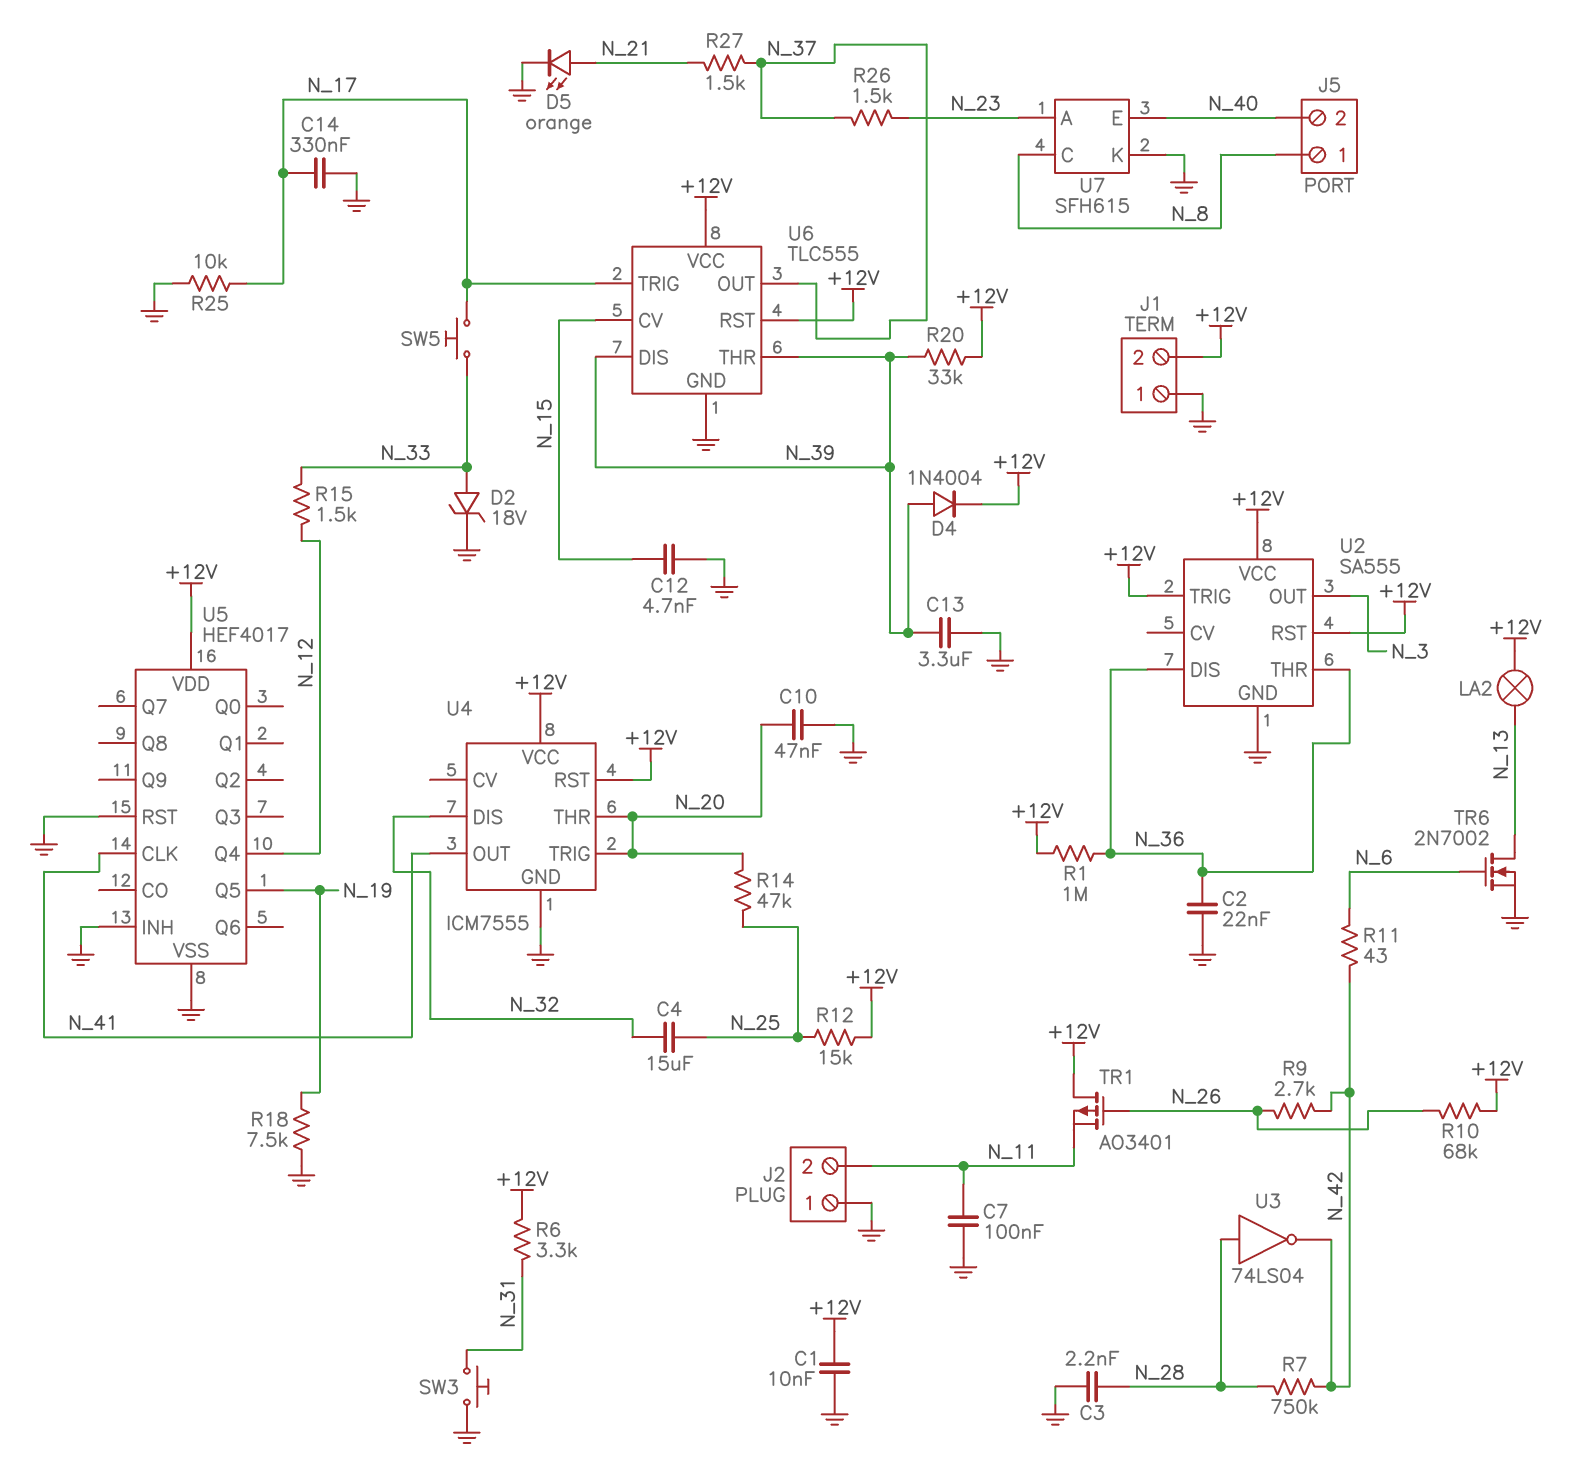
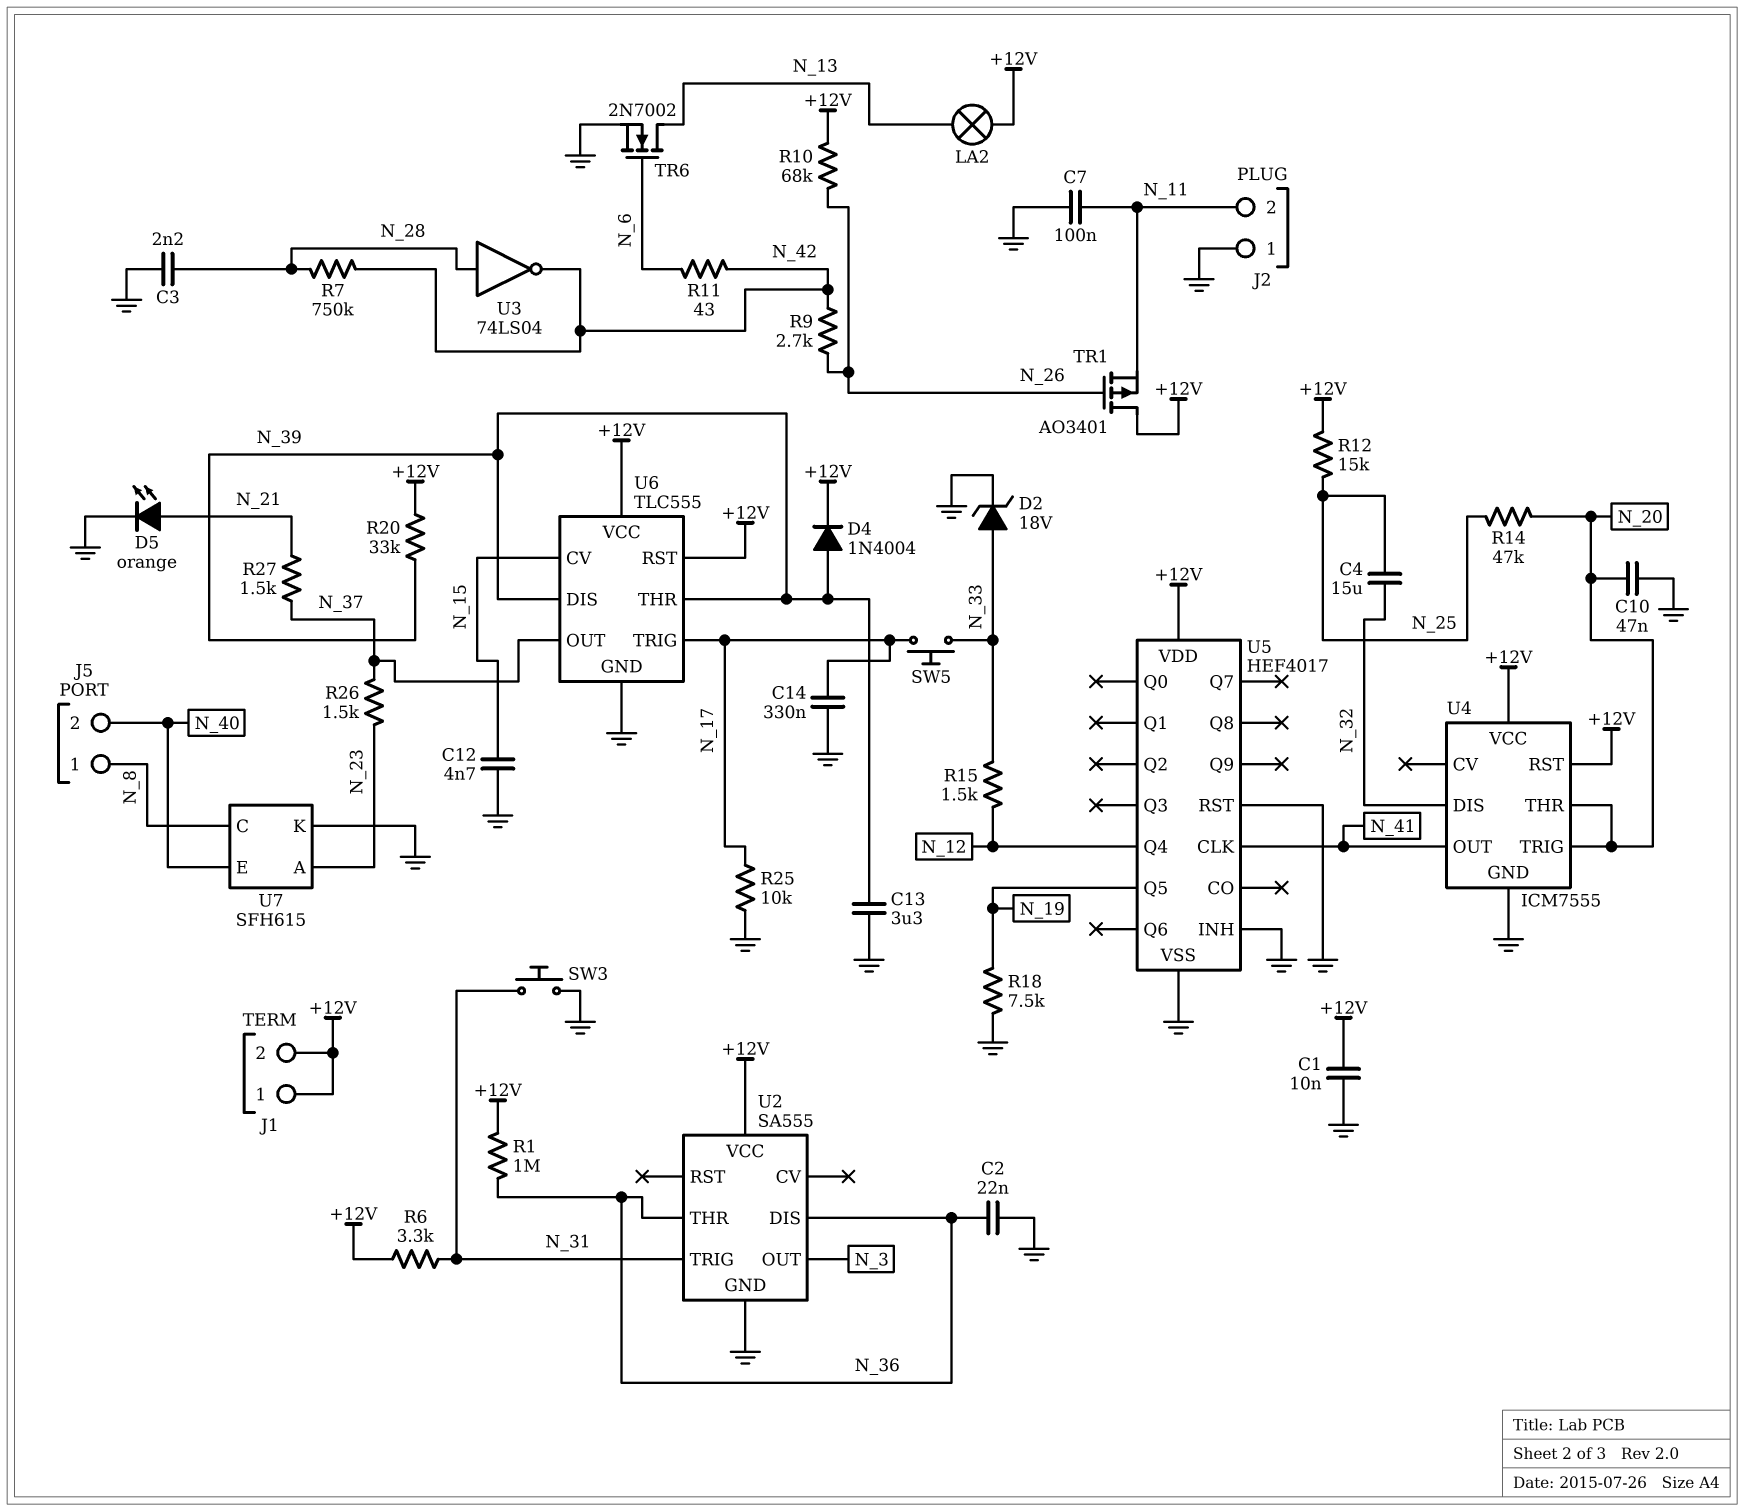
J1 pin 1: GND -> +12V
U2 pin RST: +12V -> none
U2 pin TRIG: +12V -> N_31

